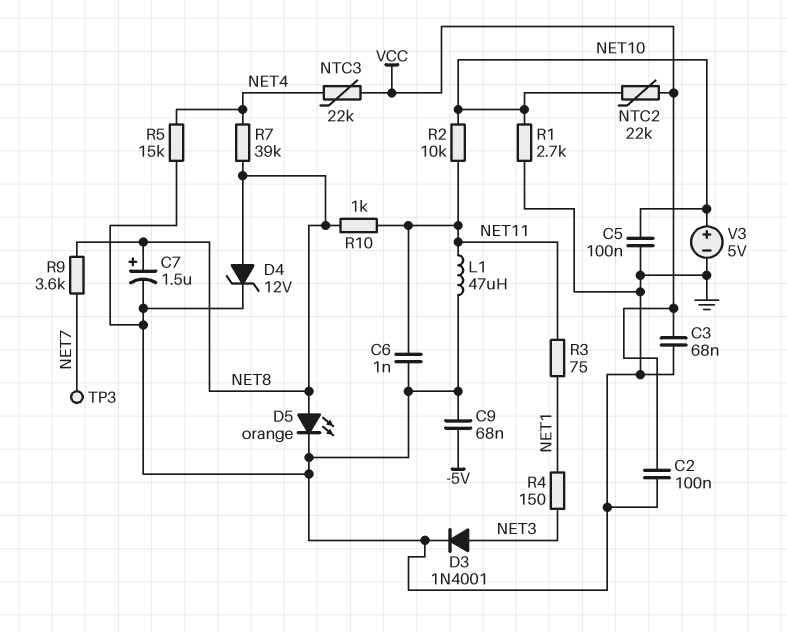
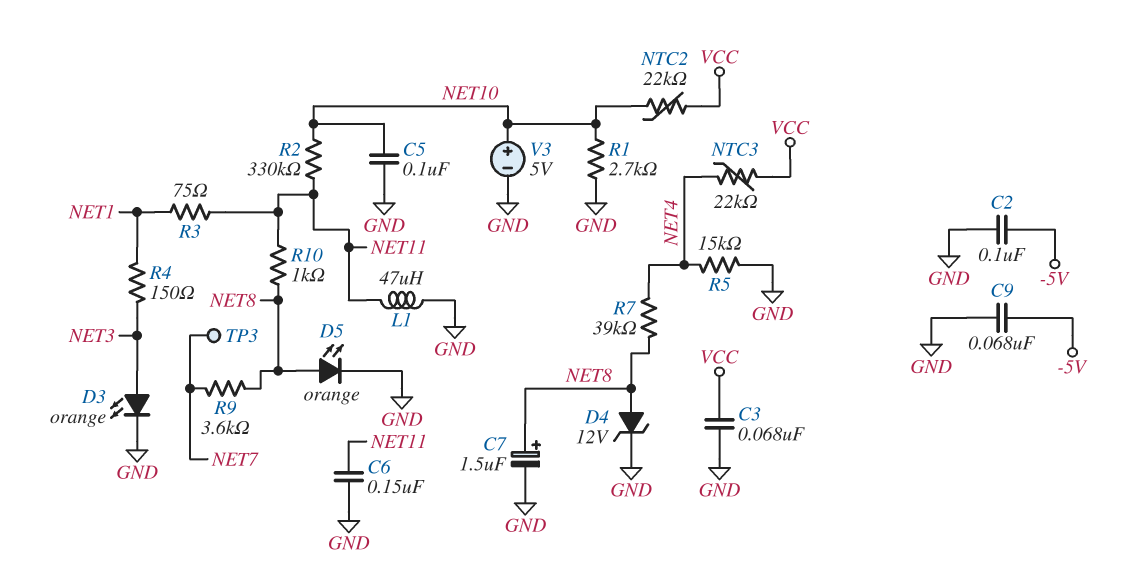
C2: 100nF (GND, VCC) -> 100nF (-5V, GND)
C6: 1nF (GND, NET11) -> 150nF (GND, NET11)
D3: diode 1N4001 (A NET3, K GND) -> LED orange (A NET3, K GND)
R2: 10k (NET10, NET11) -> 330k (NET10, NET11)

